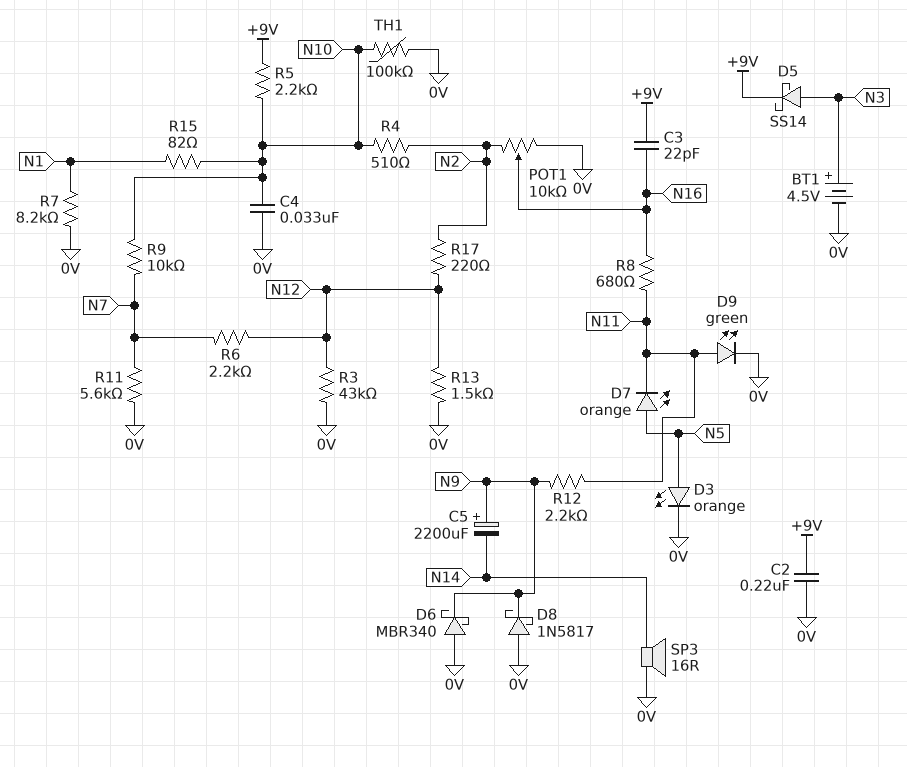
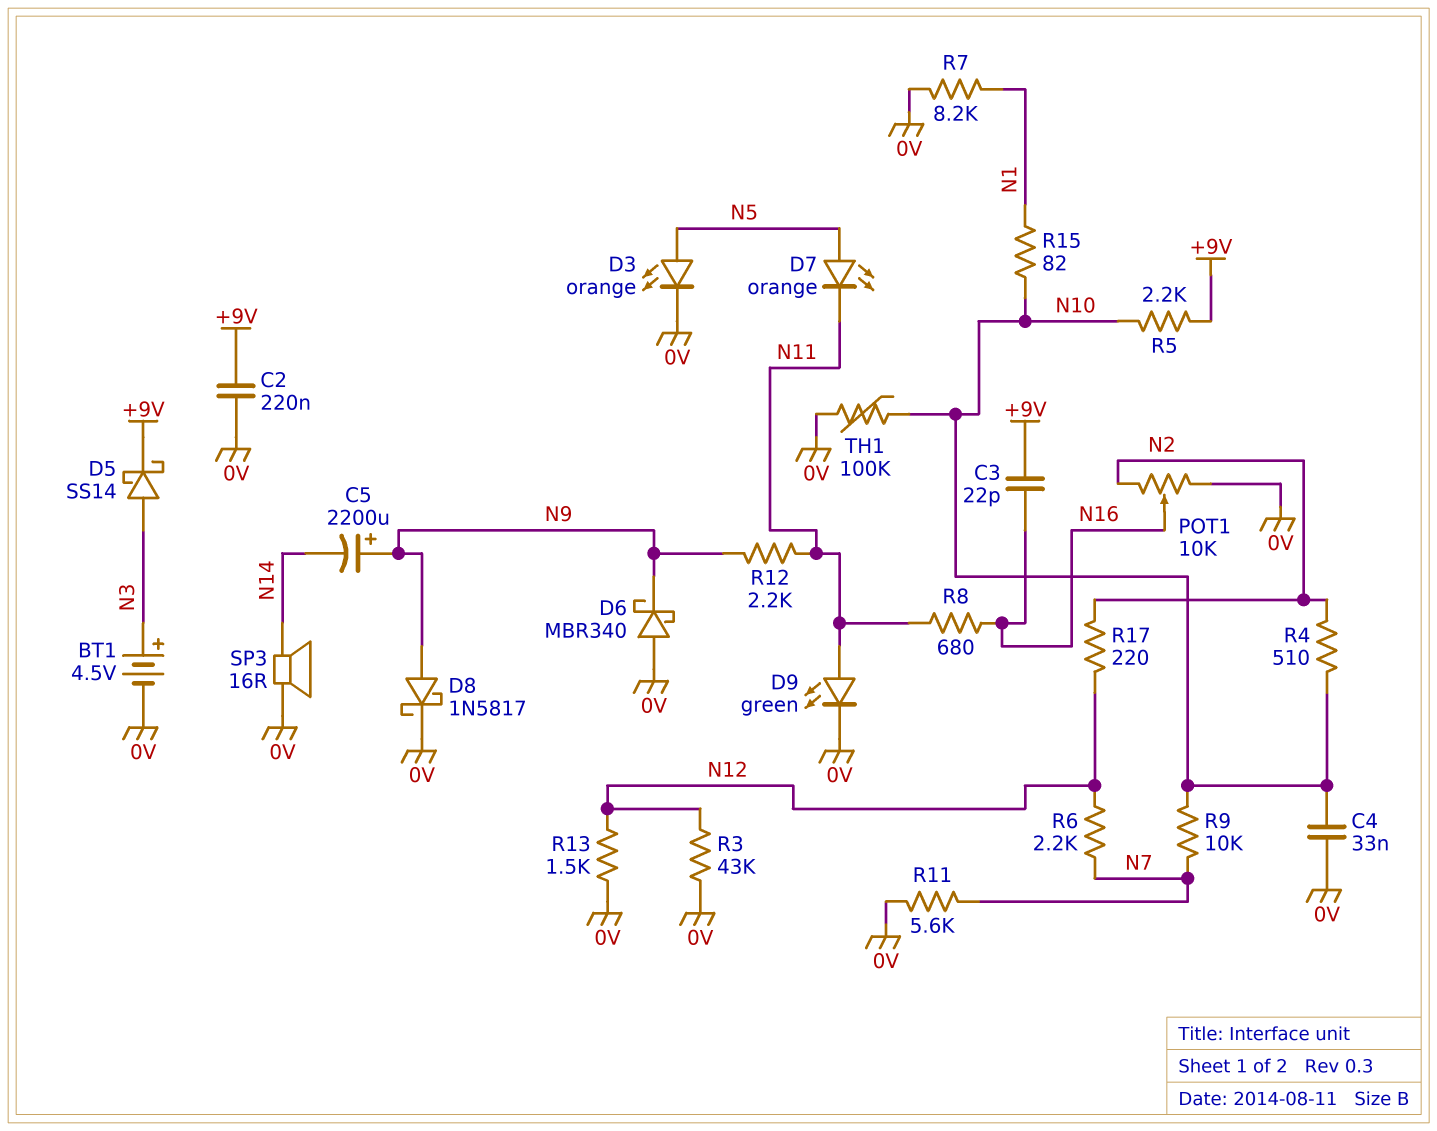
D8: schottky 1N5817 (A 0V, K N9) -> schottky 1N5817 (A N9, K 0V)

